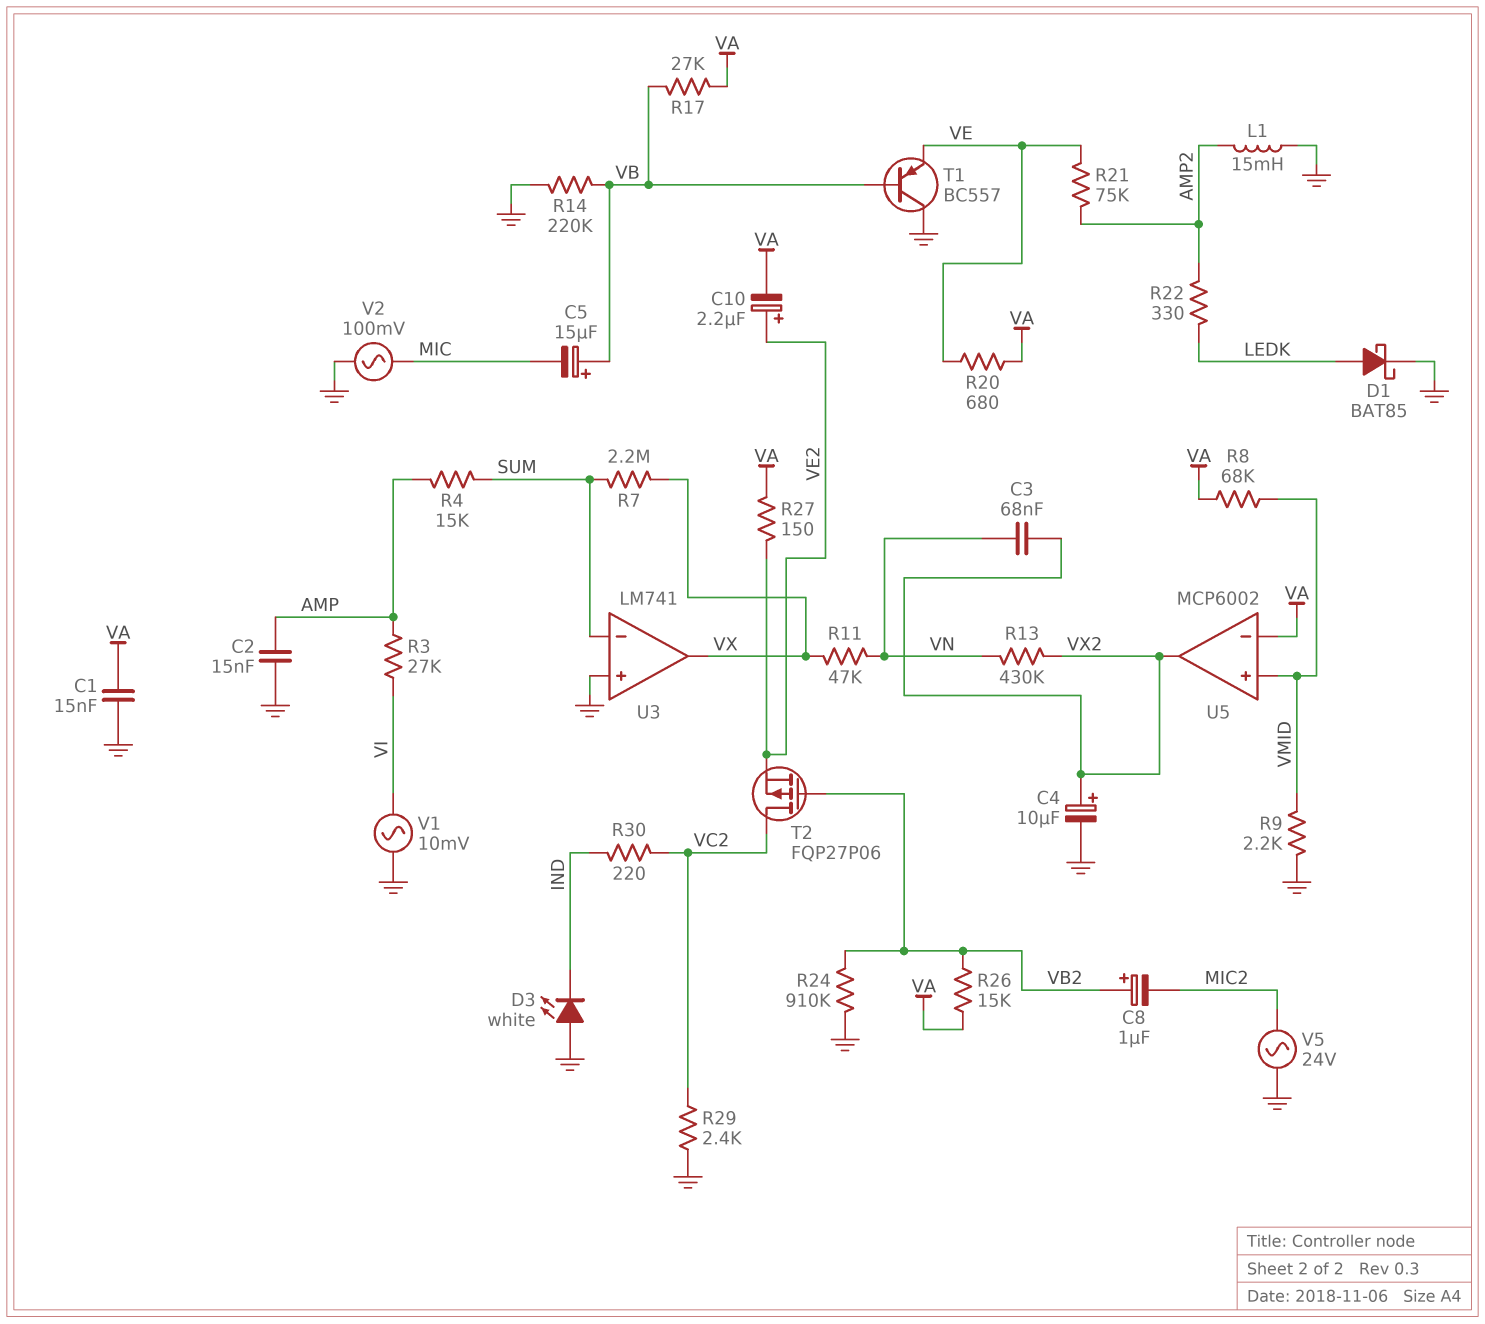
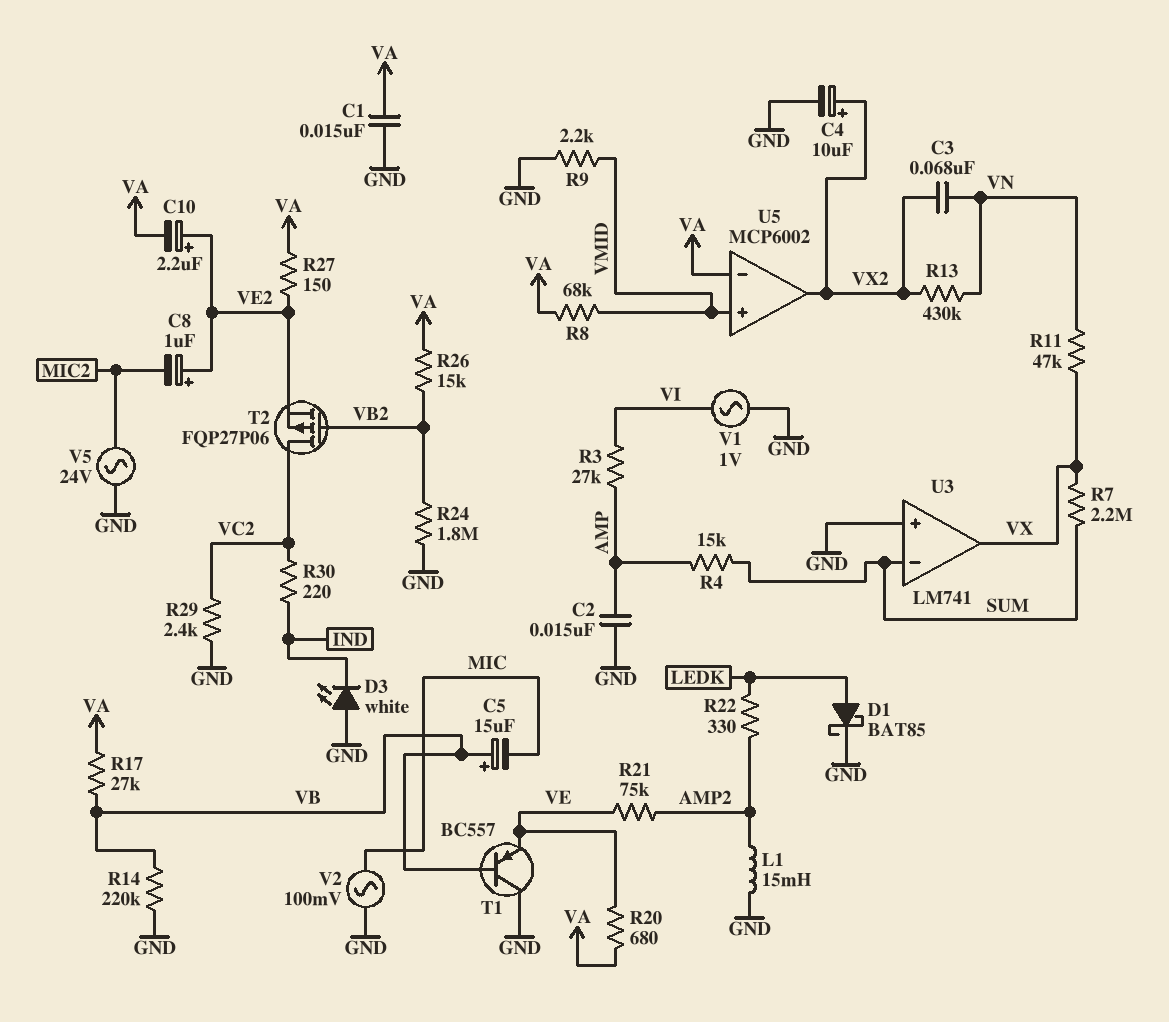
C8: 1uF (plus VB2, minus MIC2) -> 1uF (plus VE2, minus MIC2)
R24: 910k (GND, VB2) -> 1.8M (GND, VB2)
V1: AC 10mV (GND, VI) -> AC 1V (GND, VI)

